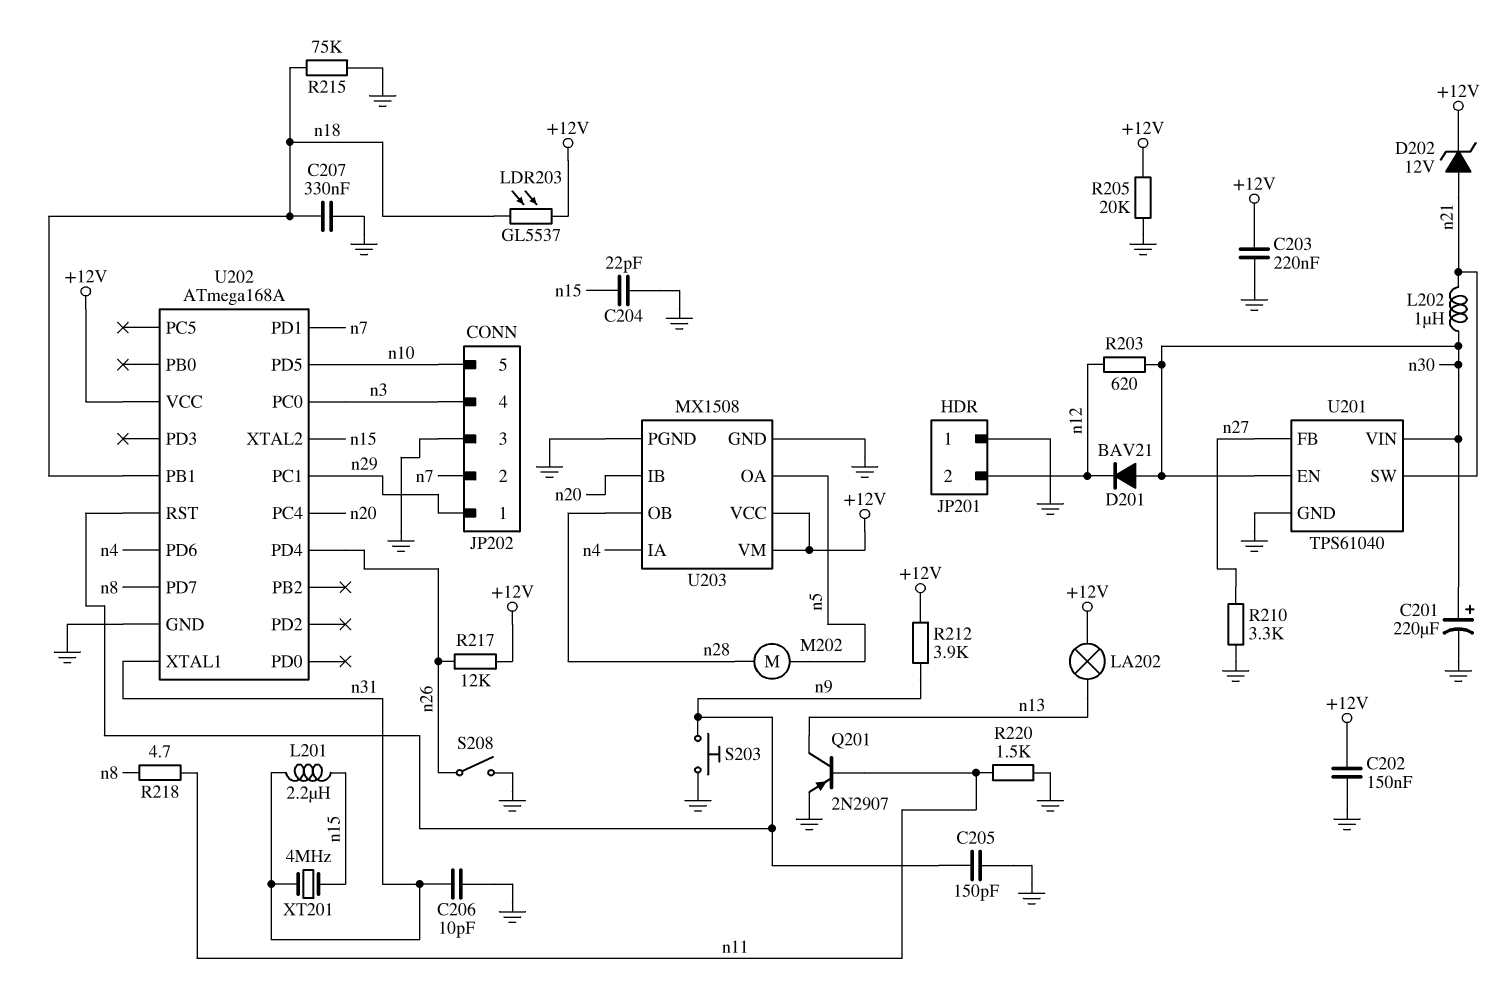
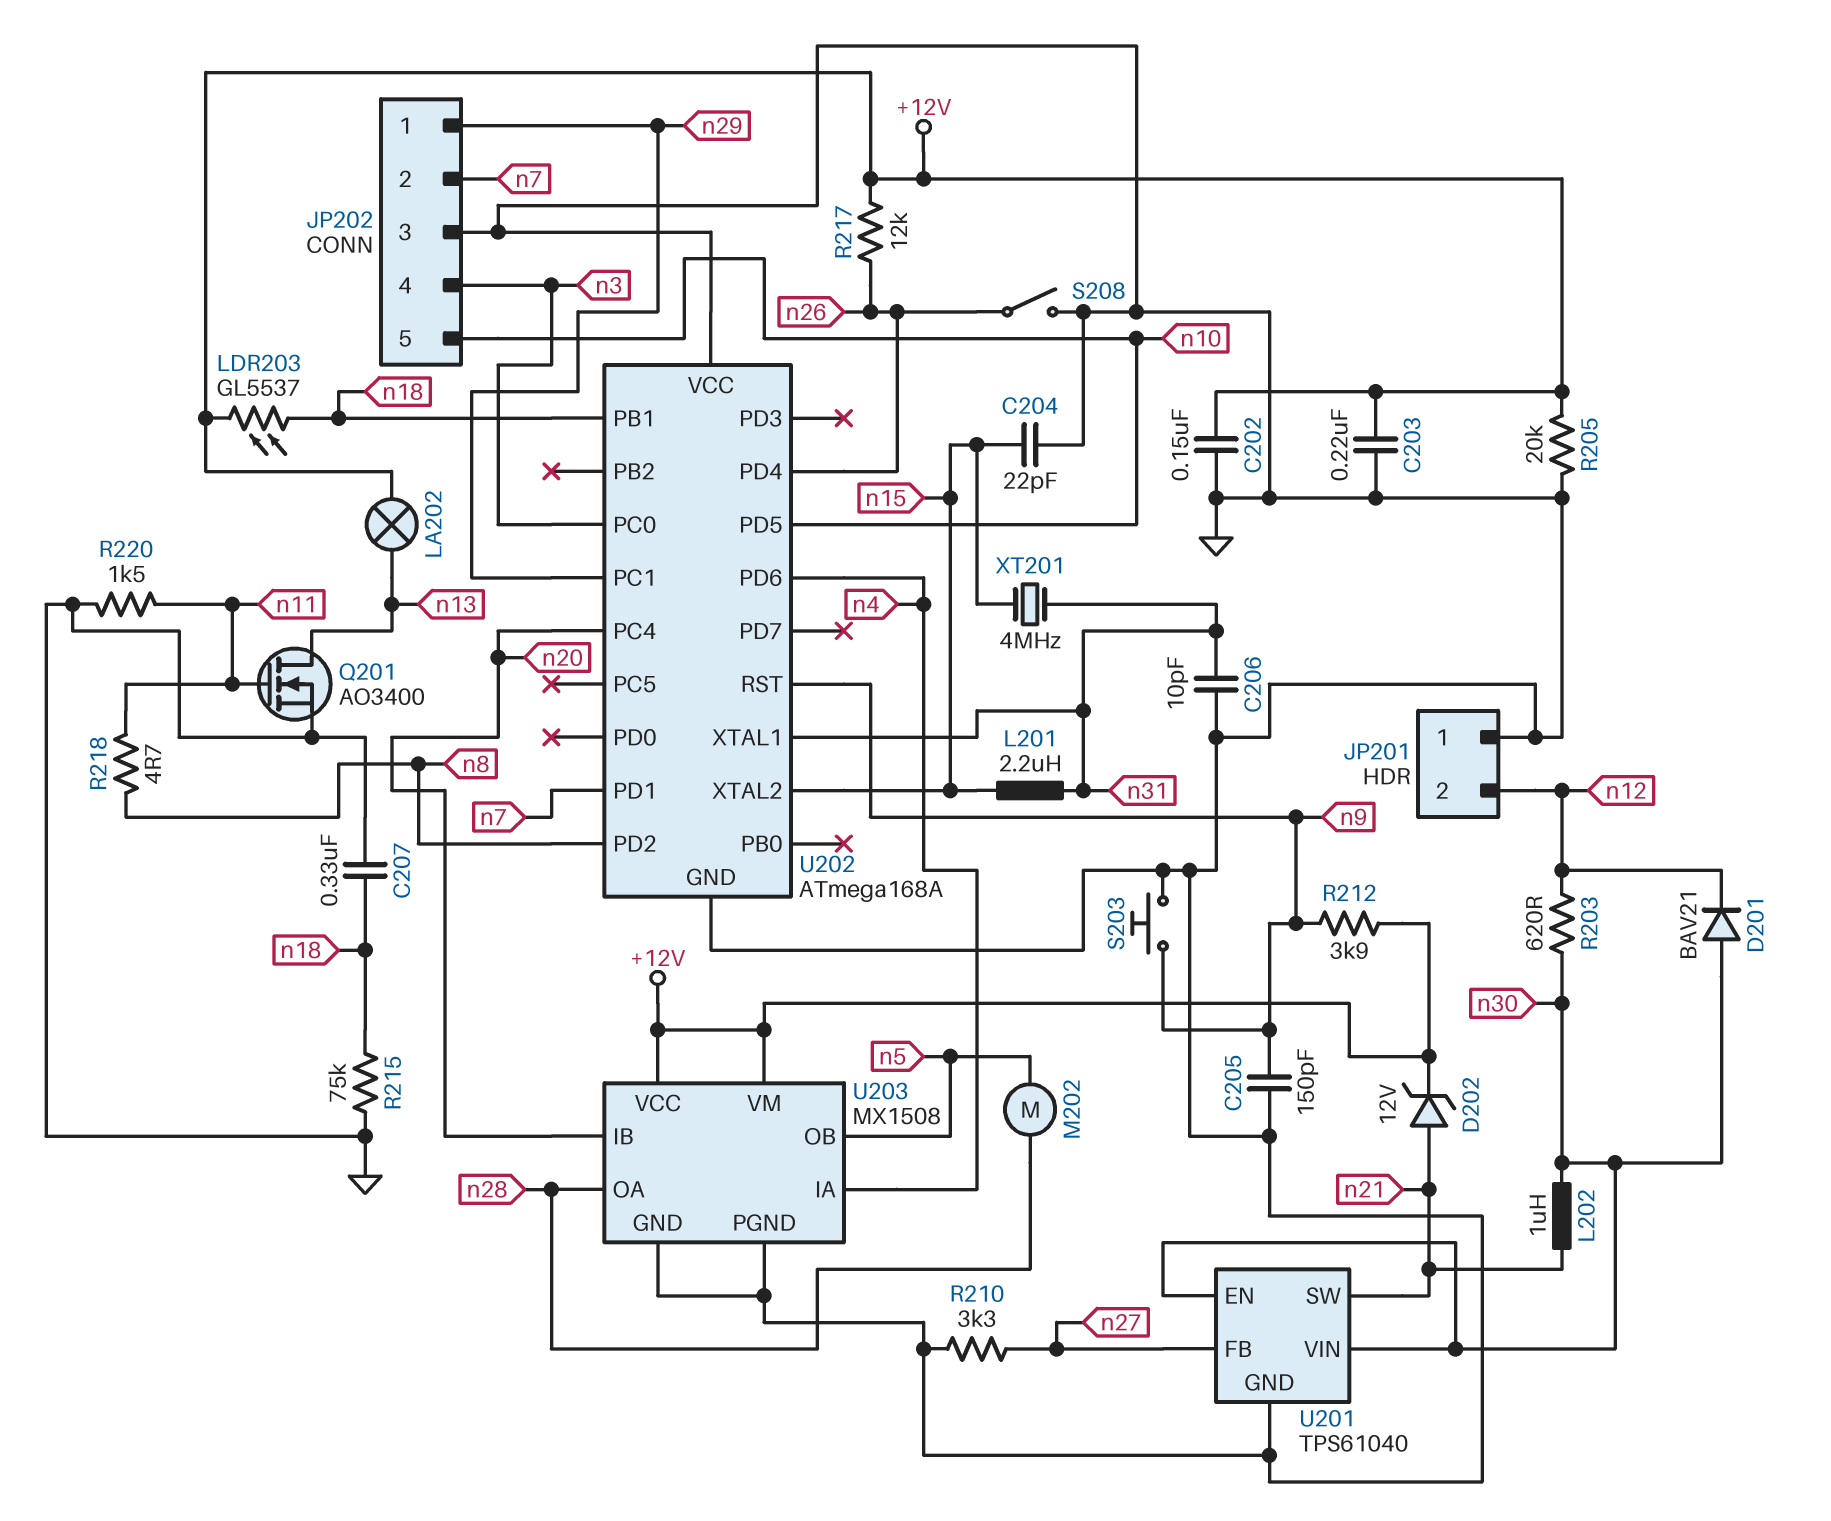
C201: 220uF (plus n30, minus GND) -> none
Q201: PNP 2N2907 (B n11, C n13, E GND) -> NMOS AO3400 (G n11, D n13, S GND)
U202 pin PD2: none -> n8
U202 pin PD7: n8 -> none
U202 pin VCC: +12V -> GND
U203 pin OA: n5 -> n28
U203 pin OB: n28 -> n5

